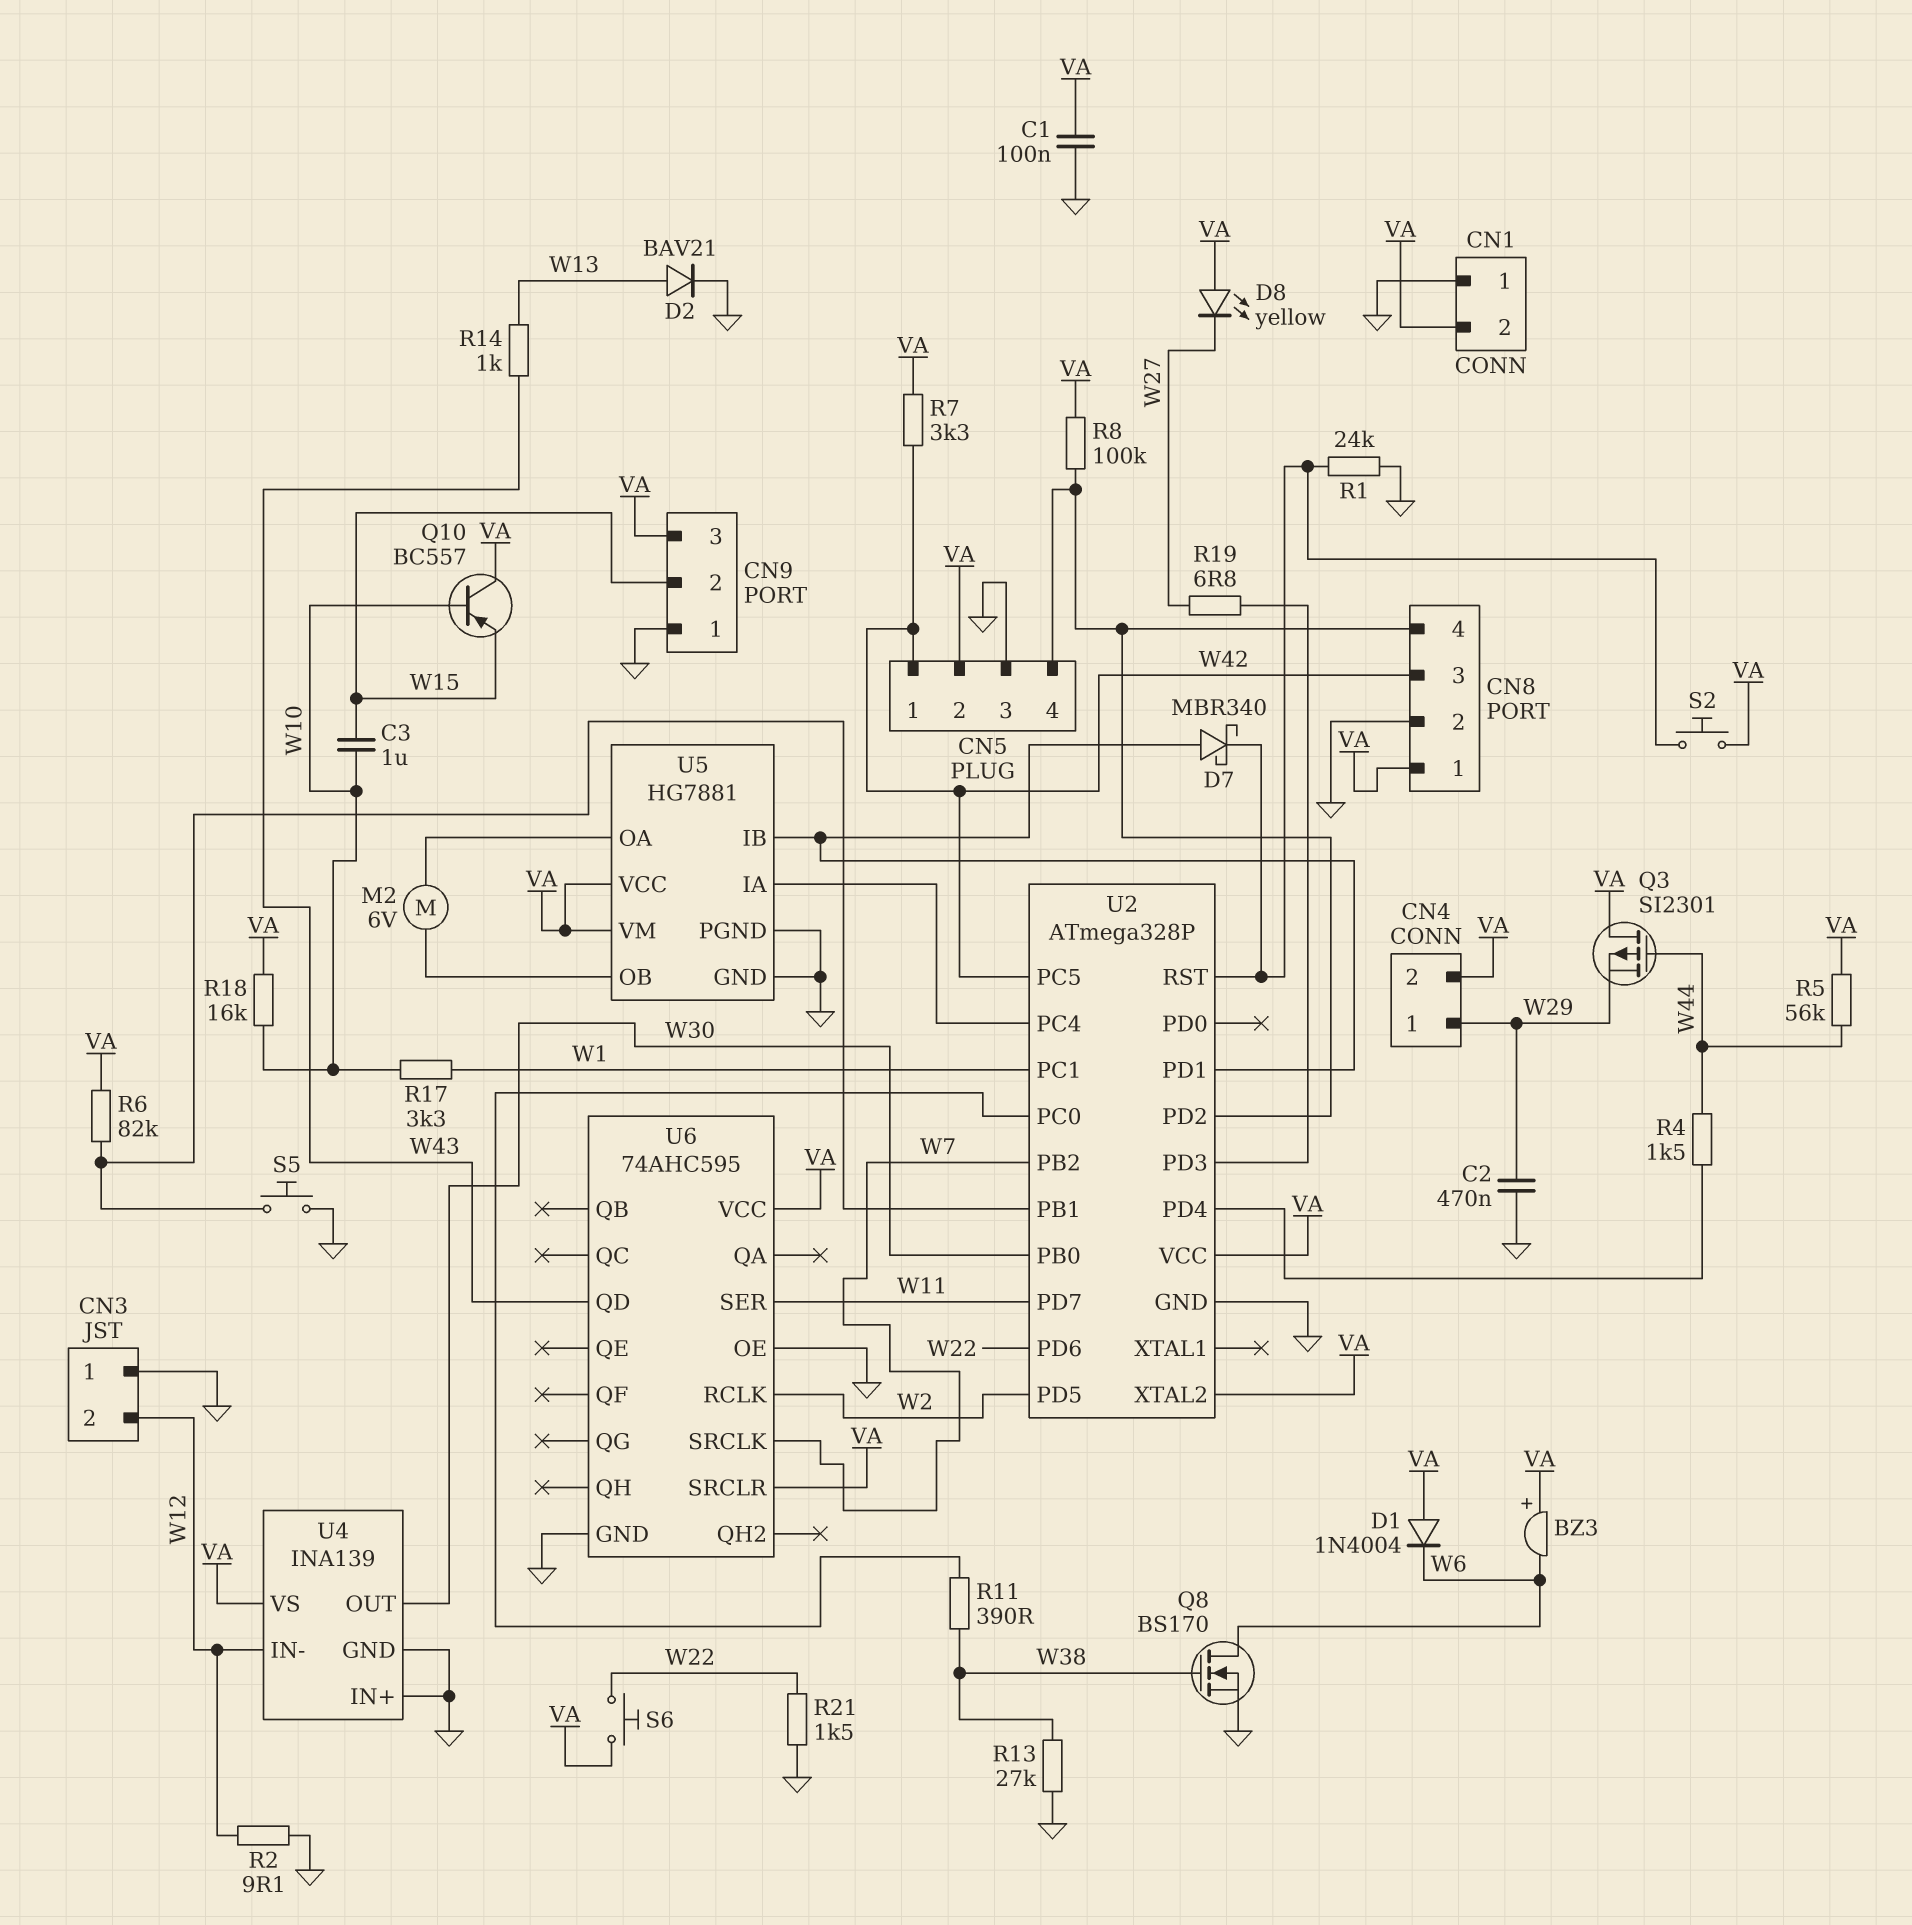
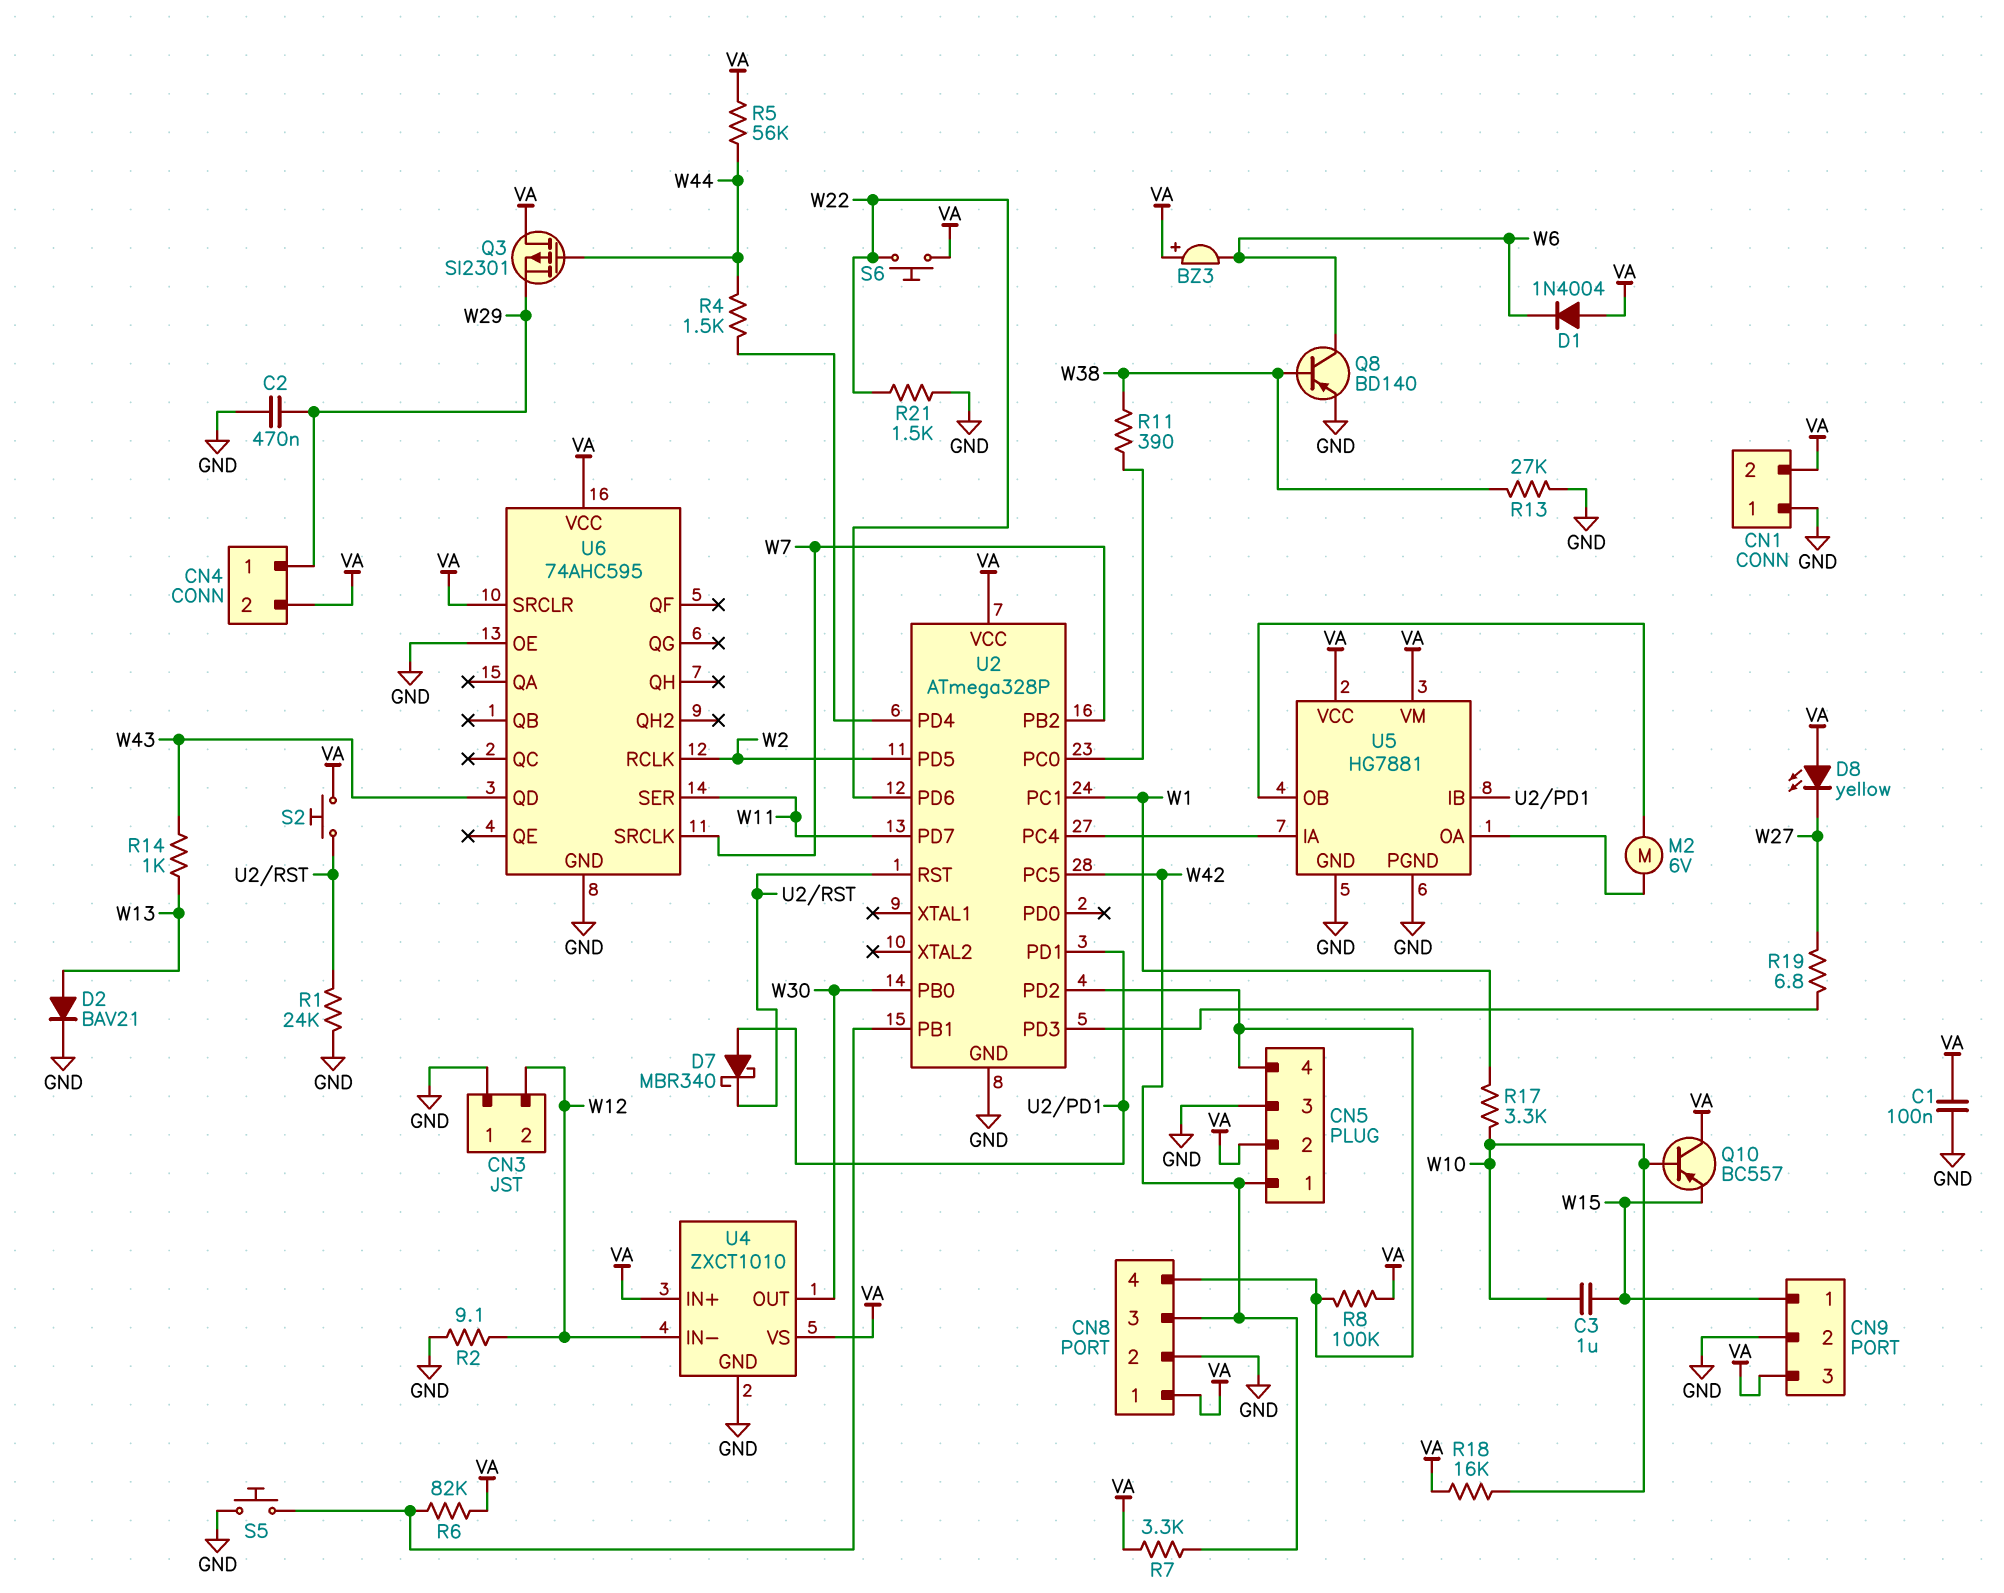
CN9 pin 1: GND -> W15
CN9 pin 2: W15 -> GND
Q8: NMOS BS170 (G W38, D W6, S GND) -> PNP BD140 (B W38, C W6, E GND)
U2 pin XTAL2: VA -> none
U4: INA139 -> ZXCT1010
U4 pin IN+: GND -> VA

